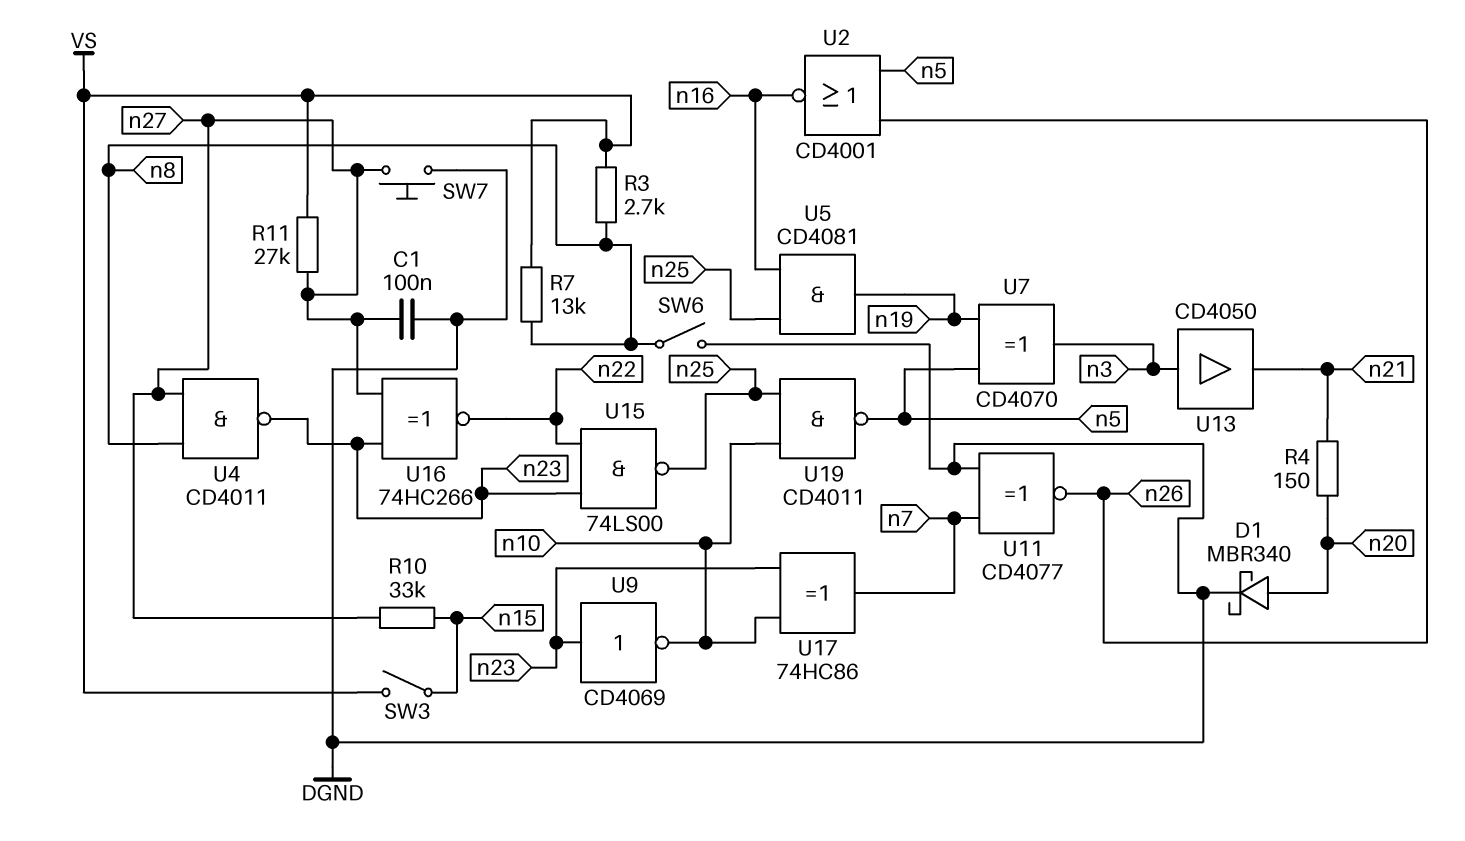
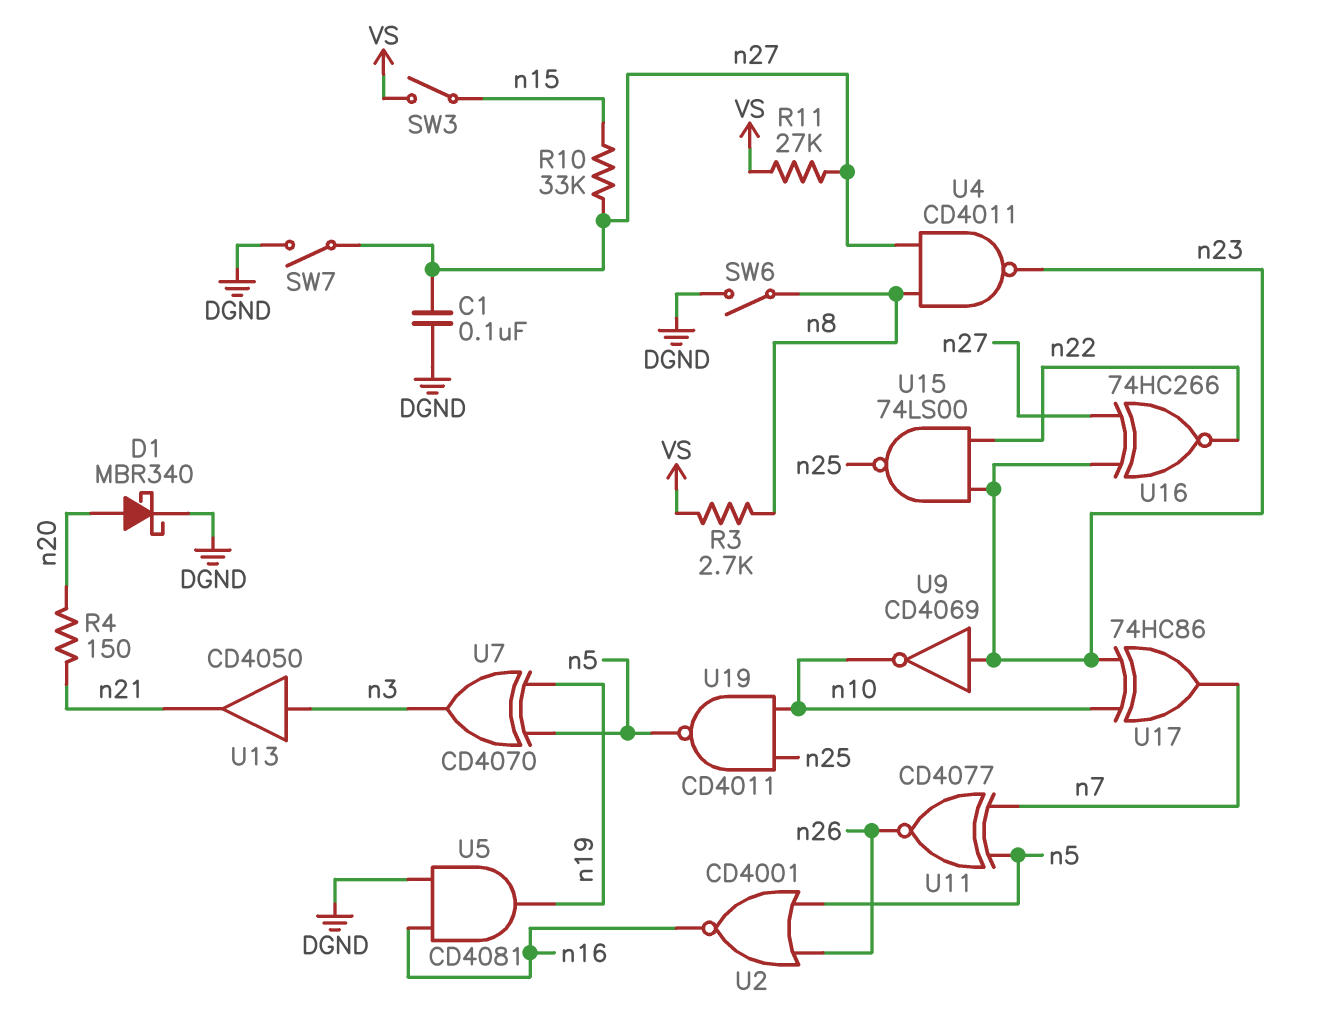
R7: 13k (VS, n8) -> none
SW7: button (DGND, n27) -> switch (DGND, n27)
U5: AND CD4081 (in n16, in n25, out n19) -> AND CD4081 (in DGND, in n16, out n19)
U11: XNOR CD4077 (in DGND, in n7, out n26) -> XNOR CD4077 (in n5, in n7, out n26)

